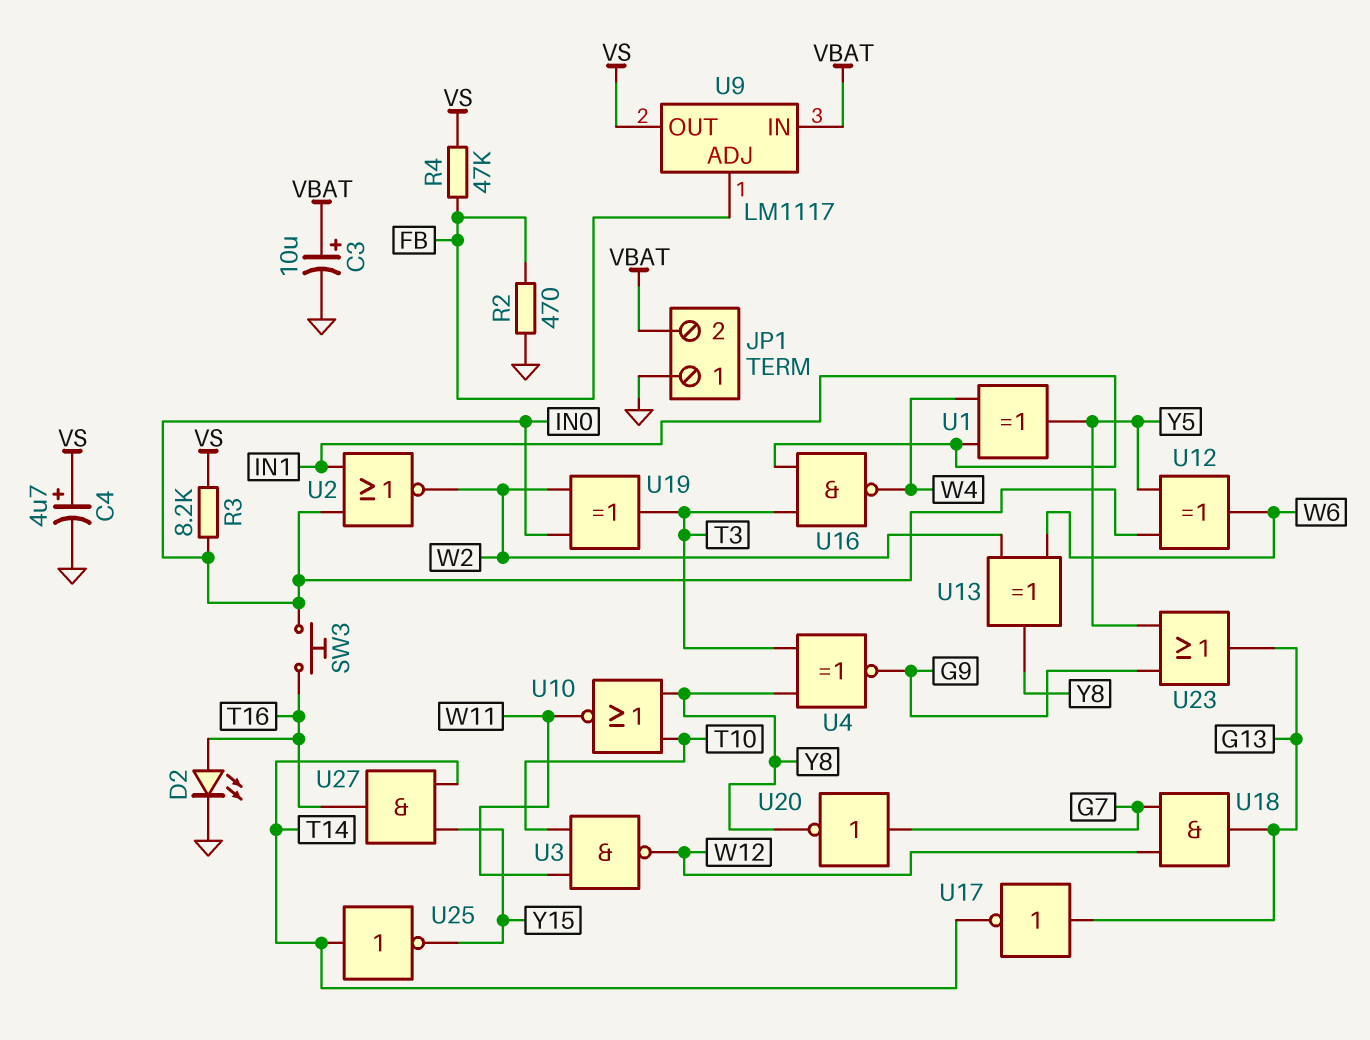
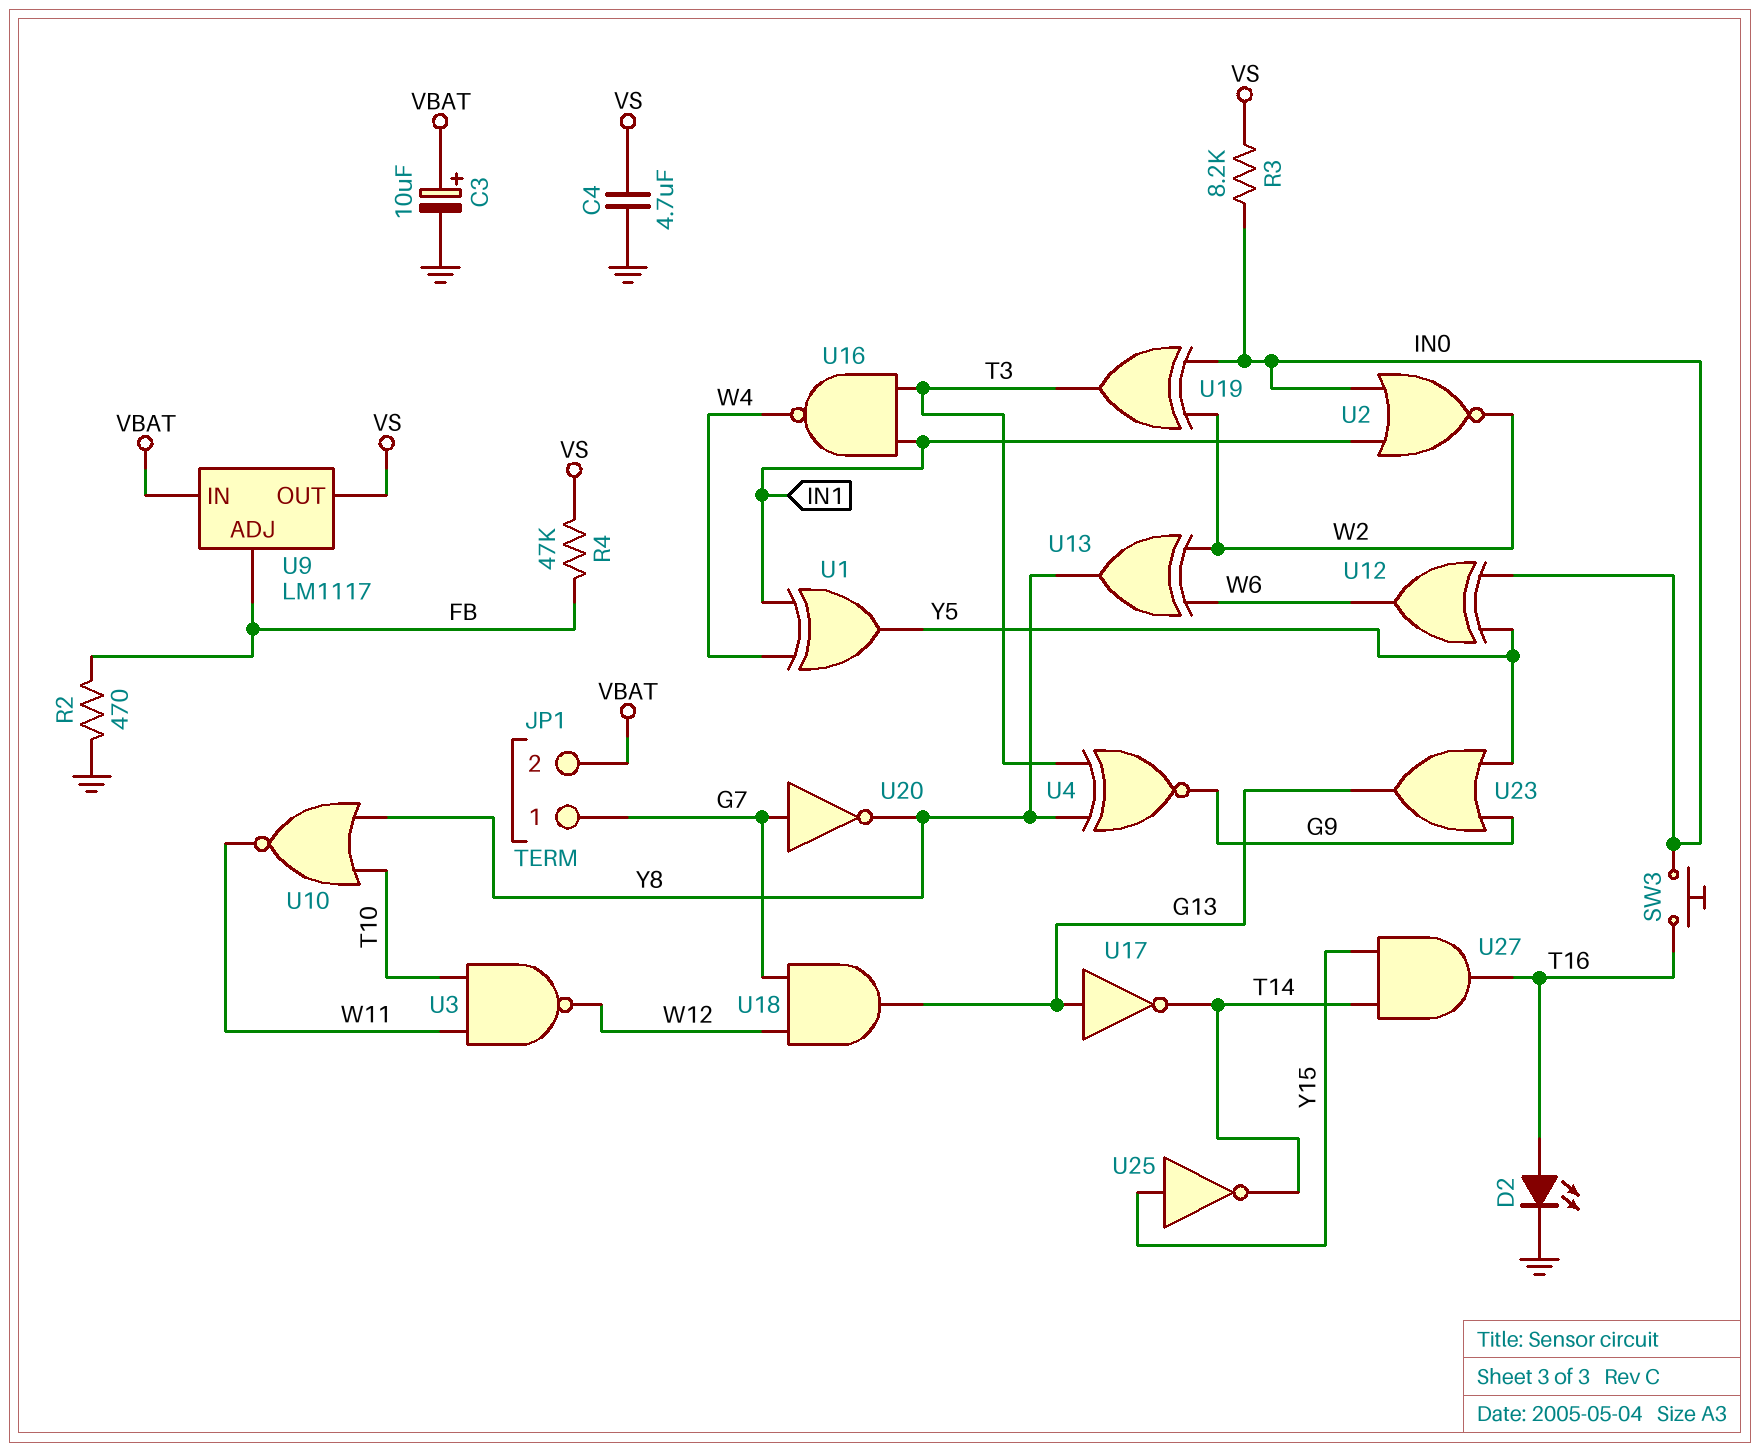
C4: 4.7uF (plus VS, minus GND) -> 4.7uF (GND, VS)
JP1 pin 1: GND -> G7
U25: NOT (in T14, out Y15) -> NOT (in Y15, out T14)

